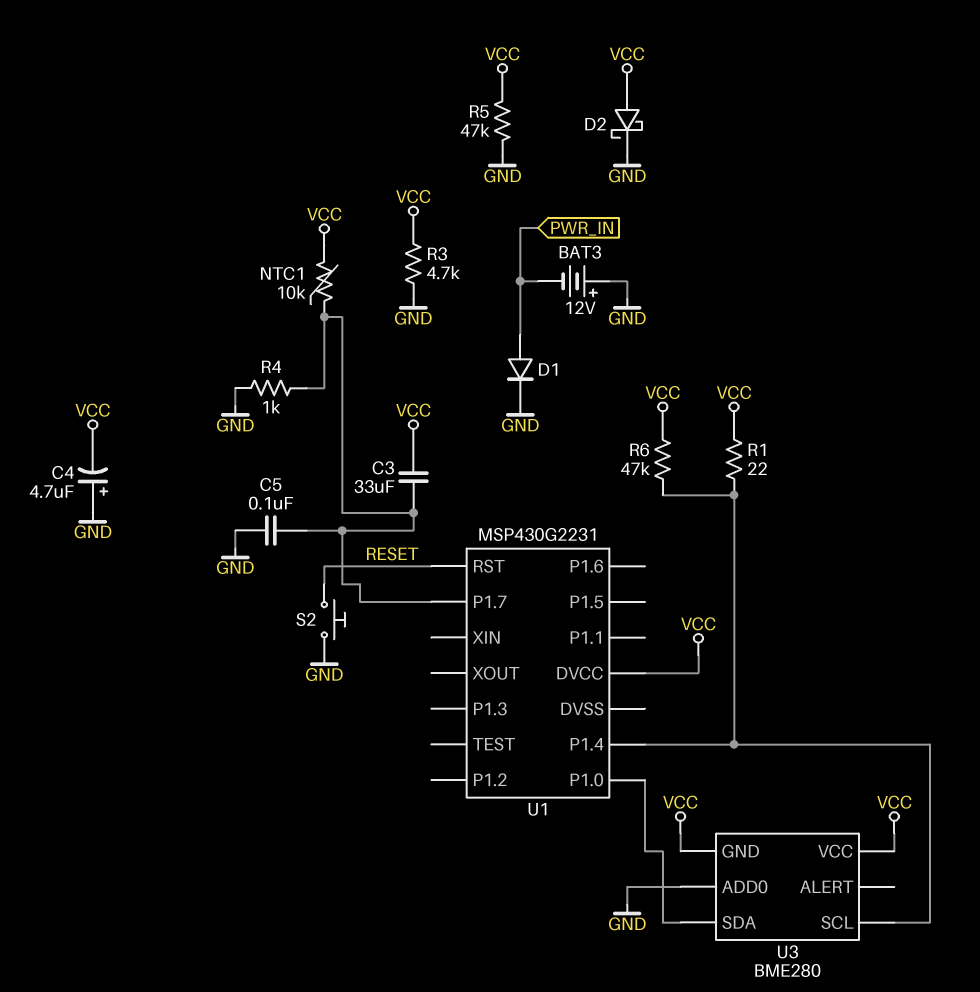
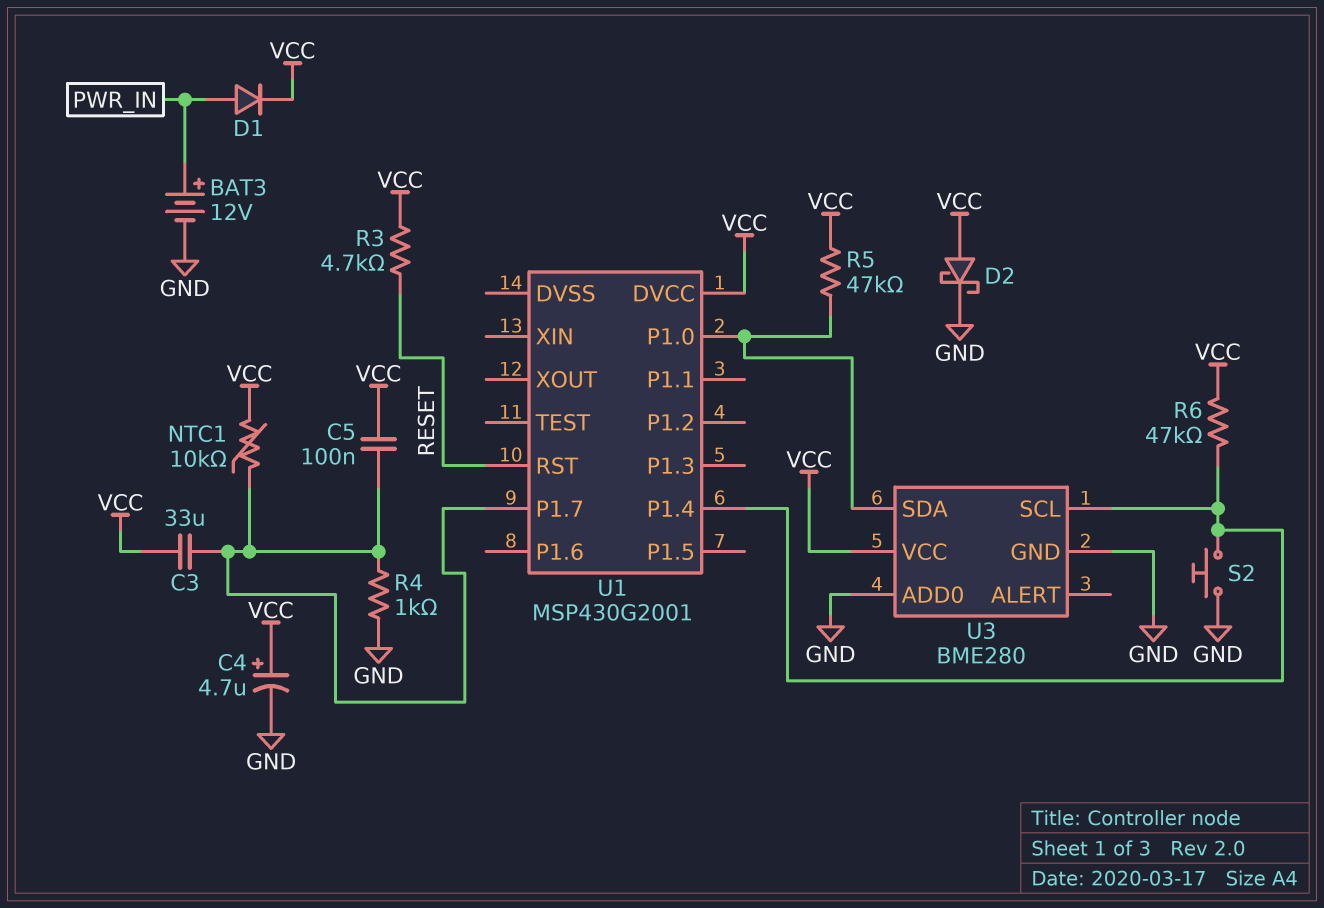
BAT3: 12V (plus GND, minus PWR_IN) -> 12V (plus PWR_IN, minus GND)
C4: 4.7uF (plus GND, minus VCC) -> 4.7uF (plus VCC, minus GND)
C5: 100nF (GND, U1/P1.7) -> 100nF (U1/P1.7, VCC)
D1: diode (A PWR_IN, K GND) -> diode (A PWR_IN, K VCC)
R1: 22 (U1/P1.4, VCC) -> none
R3: 4.7k (GND, VCC) -> 4.7k (RESET, VCC)
R5: 47k (GND, VCC) -> 47k (U1/P1.0, VCC)
S2: button (GND, RESET) -> button (GND, U1/P1.4)
U1: MSP430G2231 -> MSP430G2001
U3 pin GND: VCC -> GND

